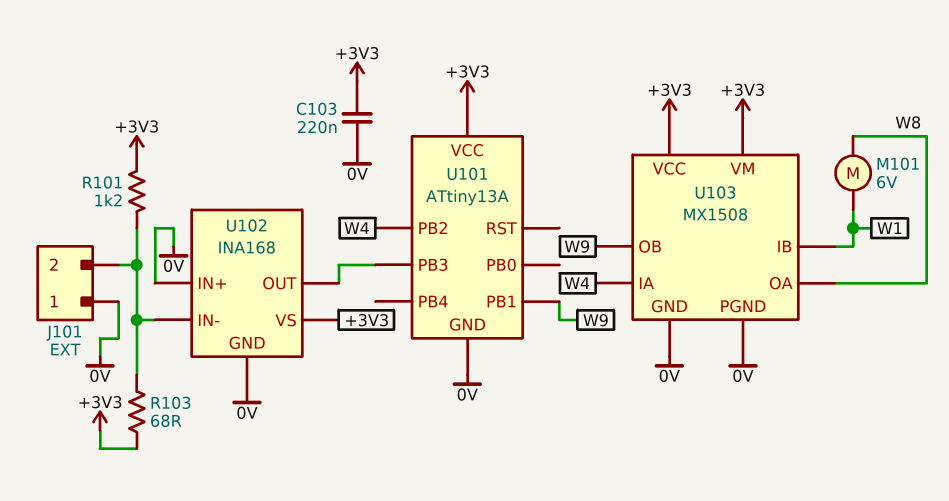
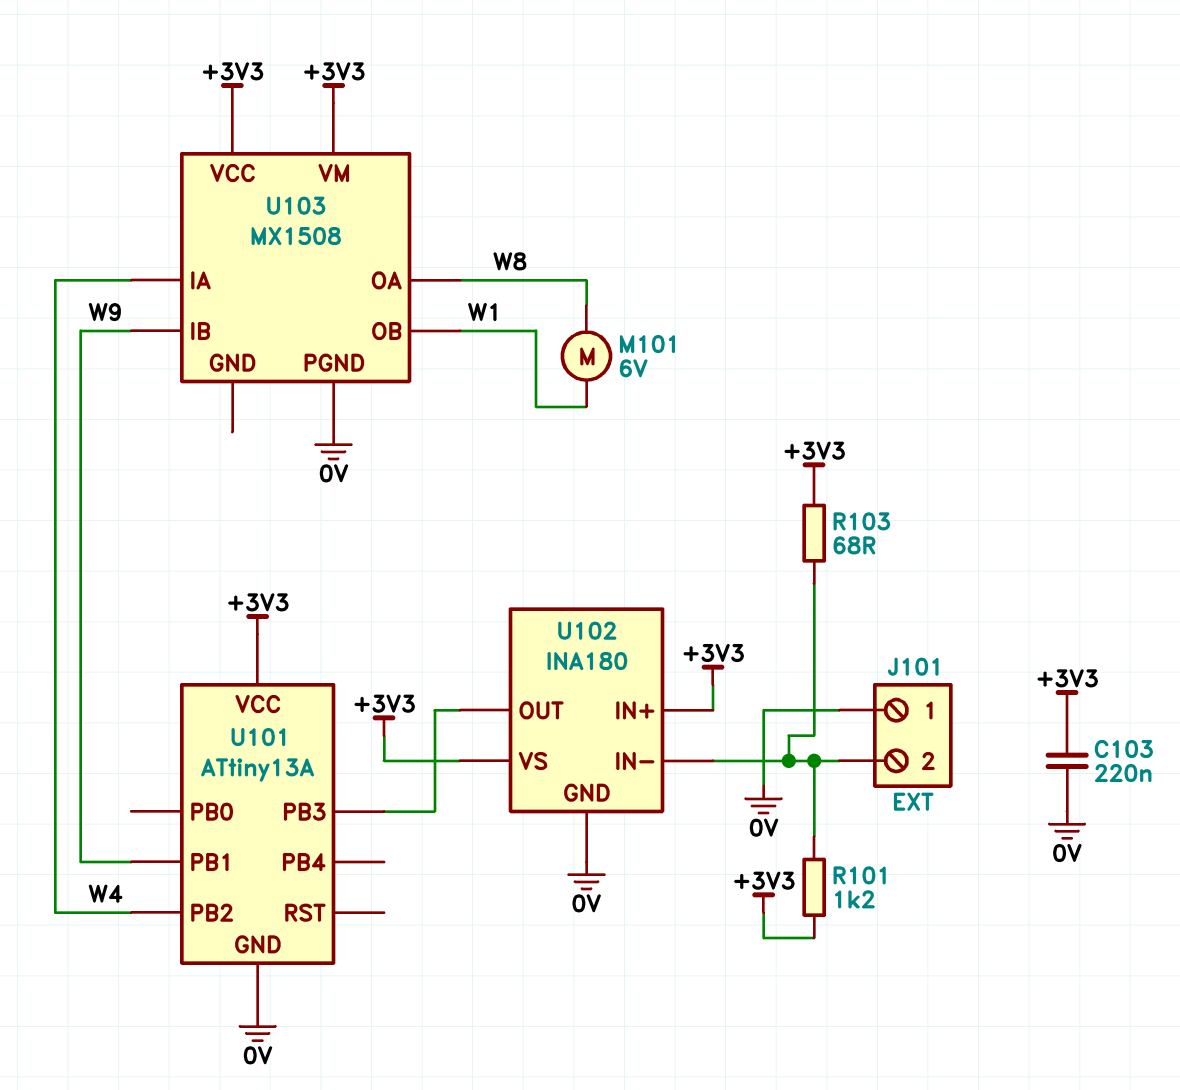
U102: INA168 -> INA180
U102 pin IN+: 0V -> +3V3
U103 pin GND: 0V -> none
U103 pin IB: W1 -> W9
U103 pin OB: W9 -> W1

